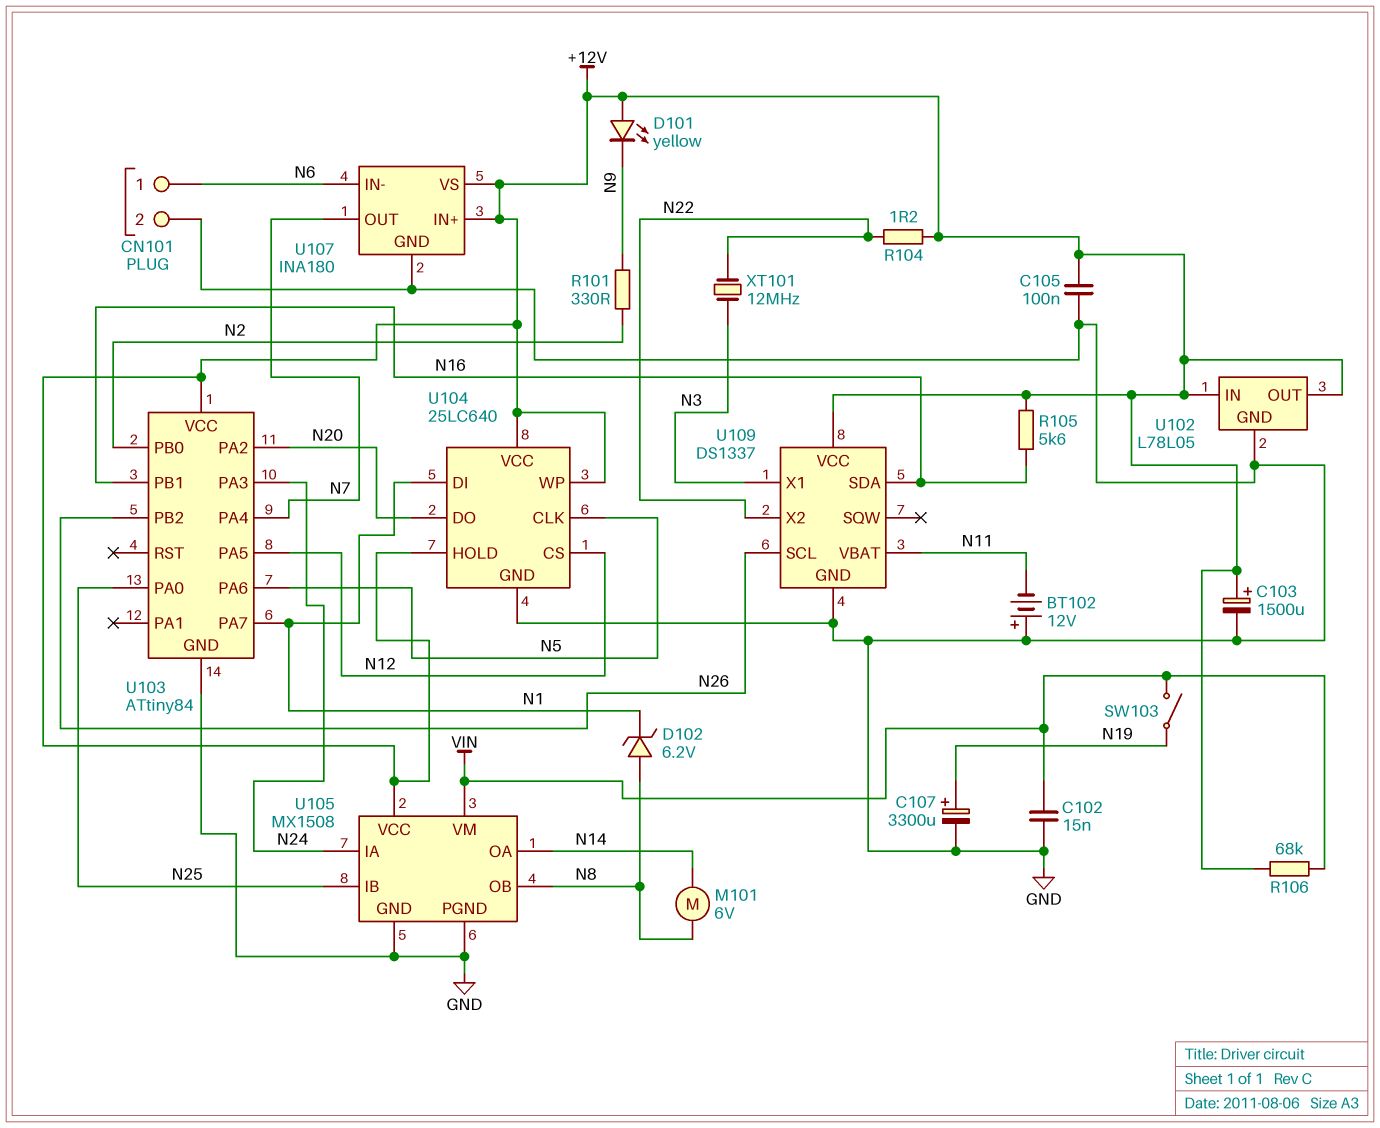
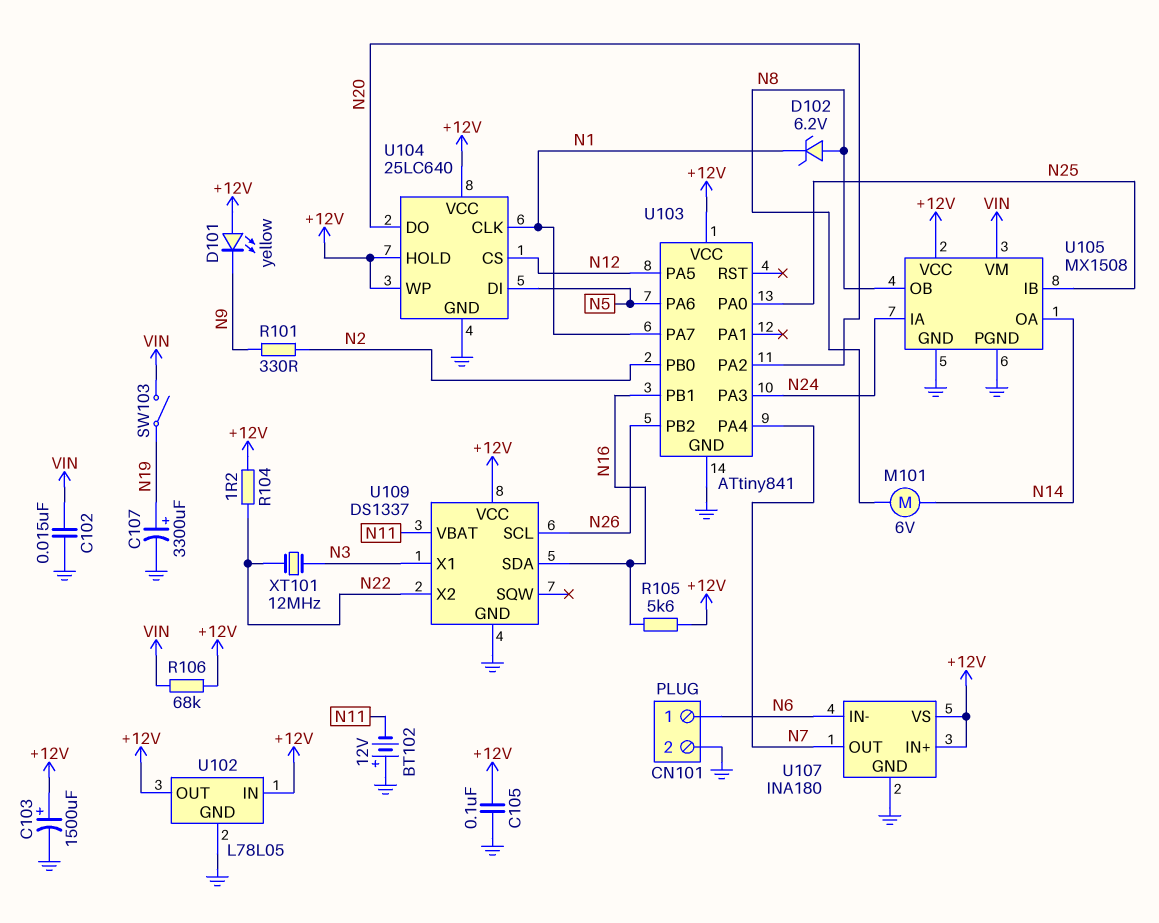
U103: ATtiny84 -> ATtiny841
U104 pin CLK: N5 -> N1
U104 pin DI: N1 -> N5

